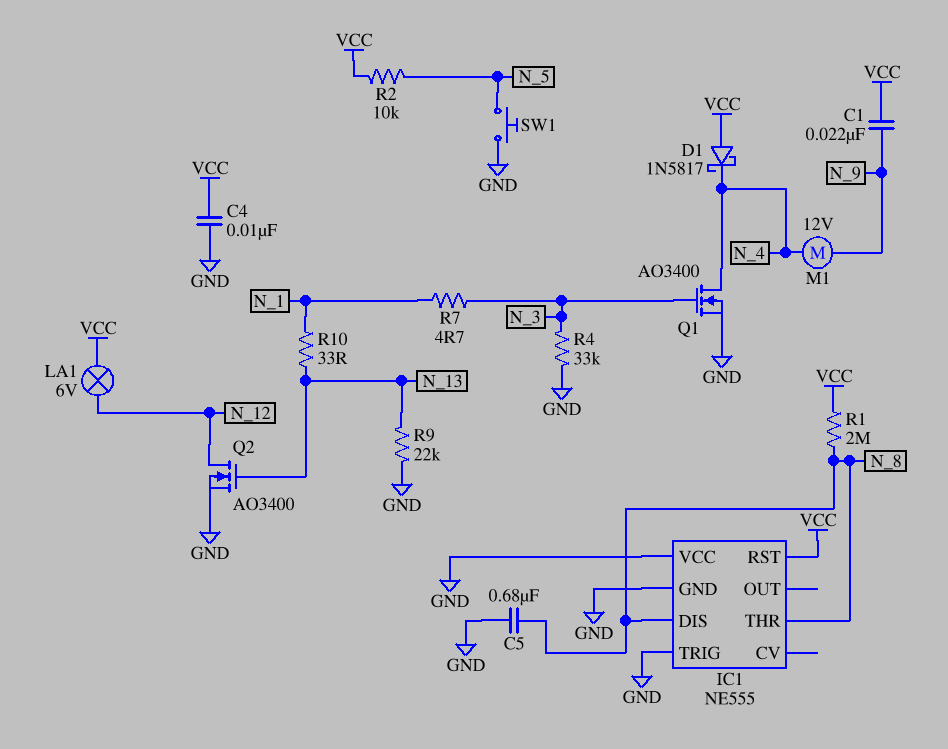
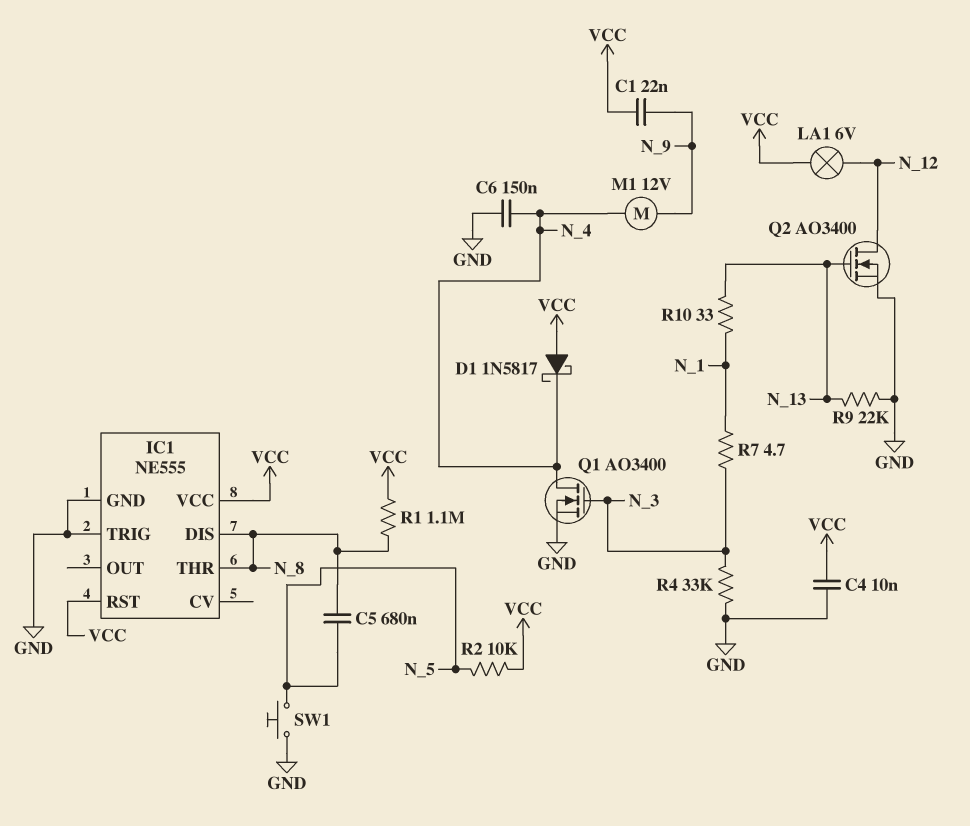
C5: 680nF (GND, N_8) -> 680nF (N_5, N_8)
C6: none -> 150nF (GND, N_4)
IC1 pin VCC: GND -> VCC
R1: 2M (N_8, VCC) -> 1.1M (N_8, VCC)

